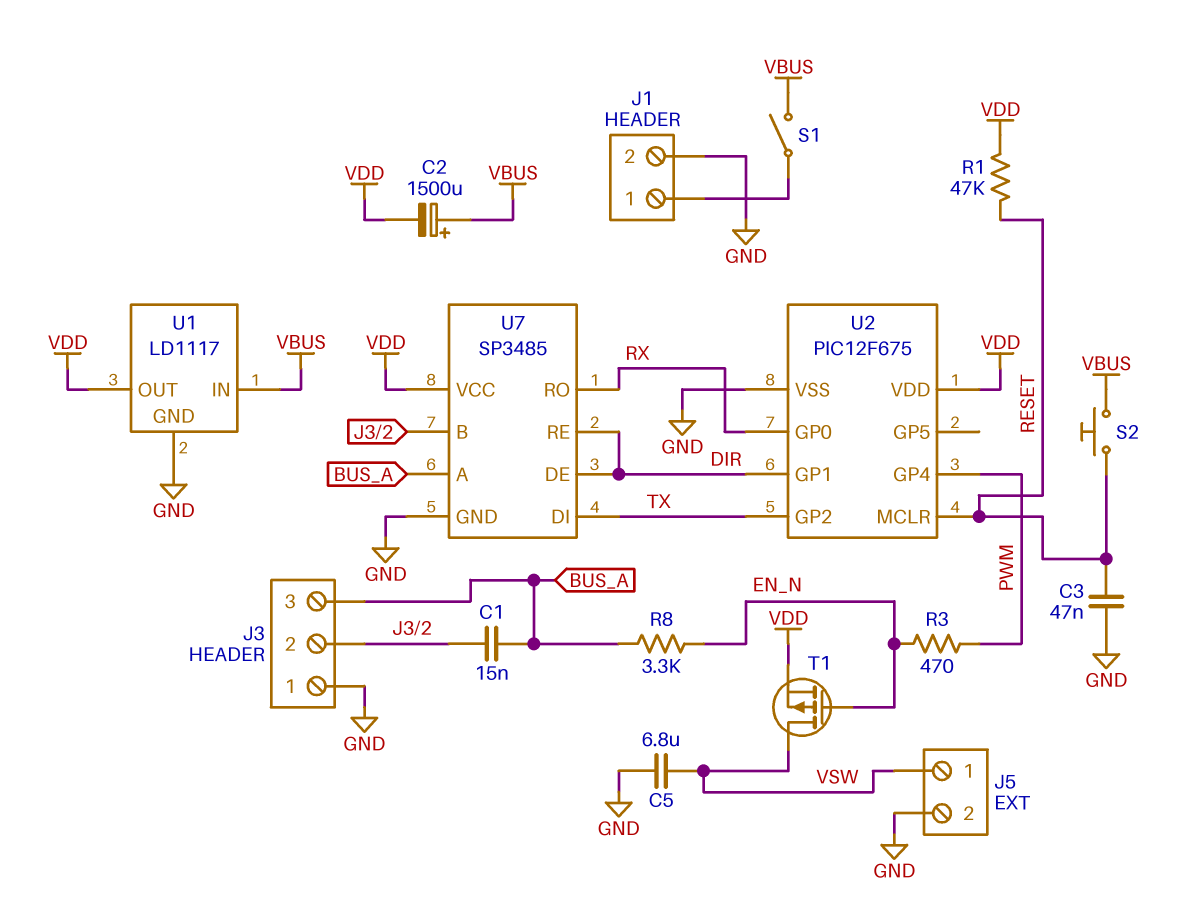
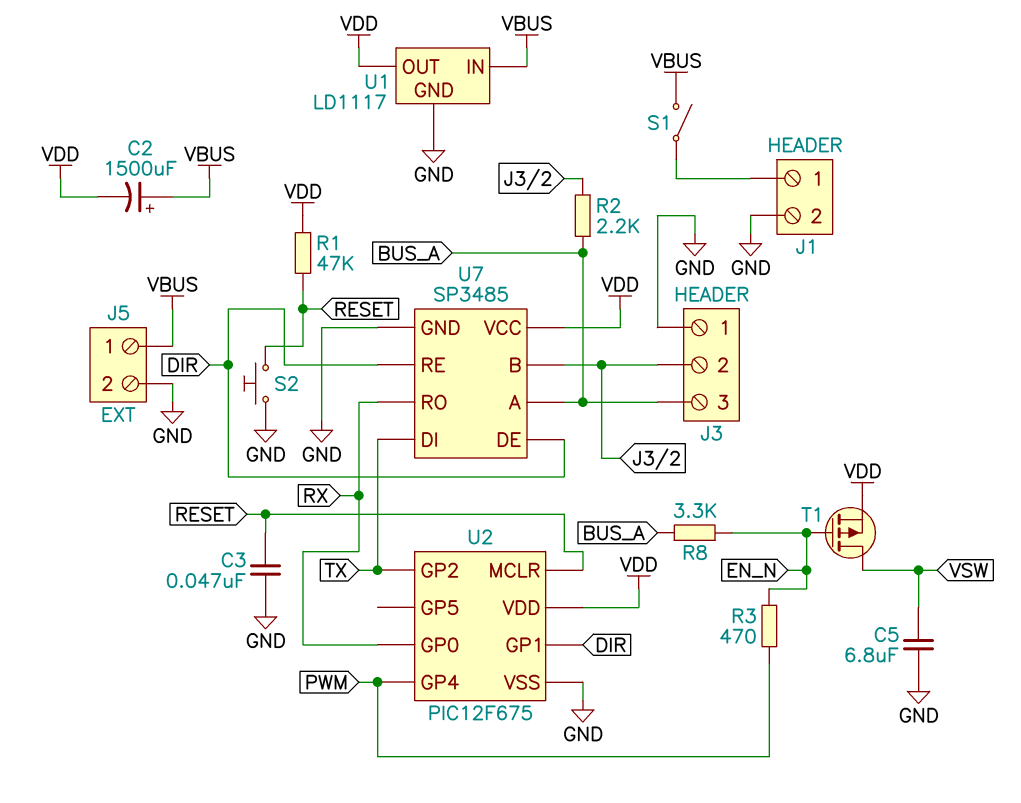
C1: 15nF (BUS_A, J3/2) -> none
J5 pin 1: VSW -> VBUS
R2: none -> 2.2k (BUS_A, J3/2)
S2: button (RESET, VBUS) -> button (GND, RESET)

